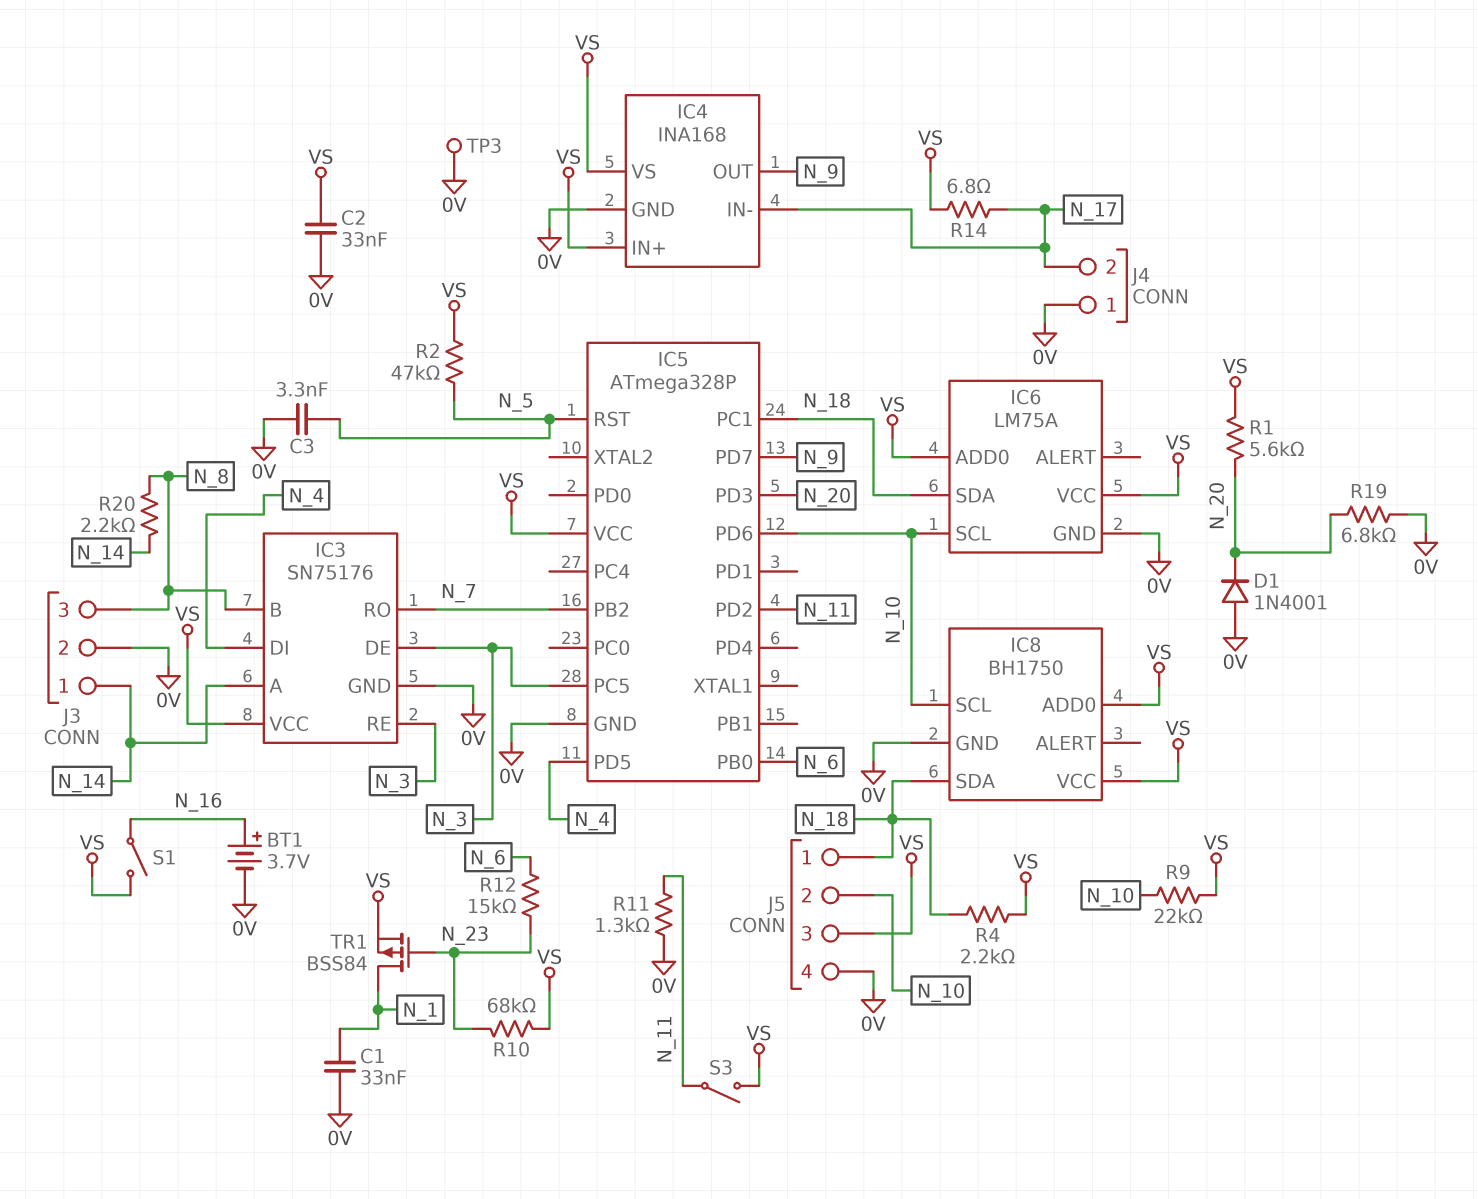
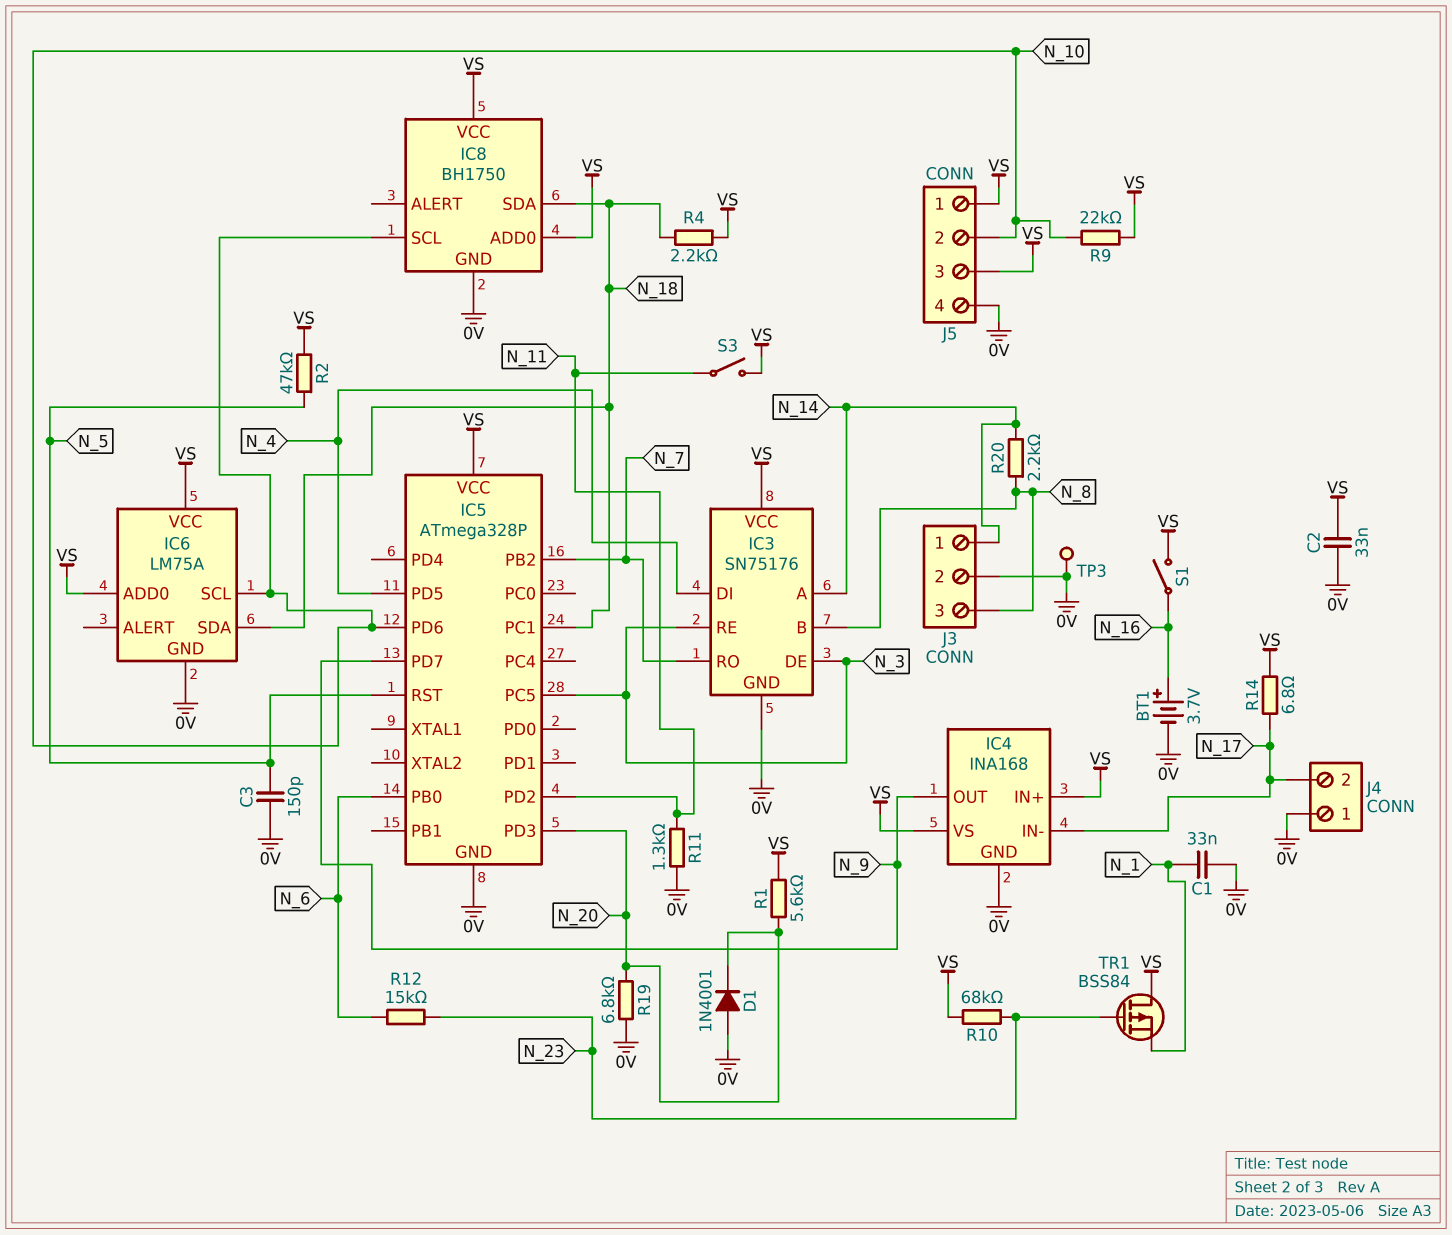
C3: 3.3nF (0V, N_5) -> 150pF (0V, N_5)
J5 pin 1: N_18 -> VS
TR1: PMOS BSS84 (G N_23, D N_1, S VS) -> PMOS BSS84 (G N_23, D VS, S N_1)

